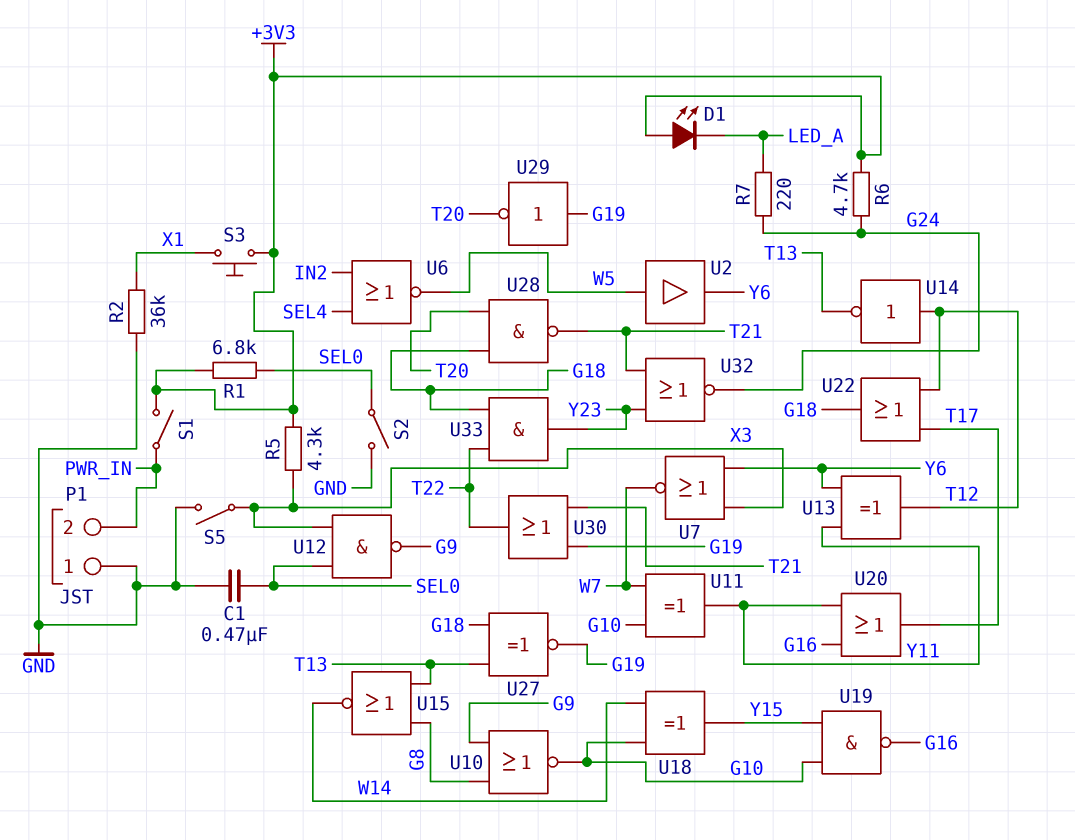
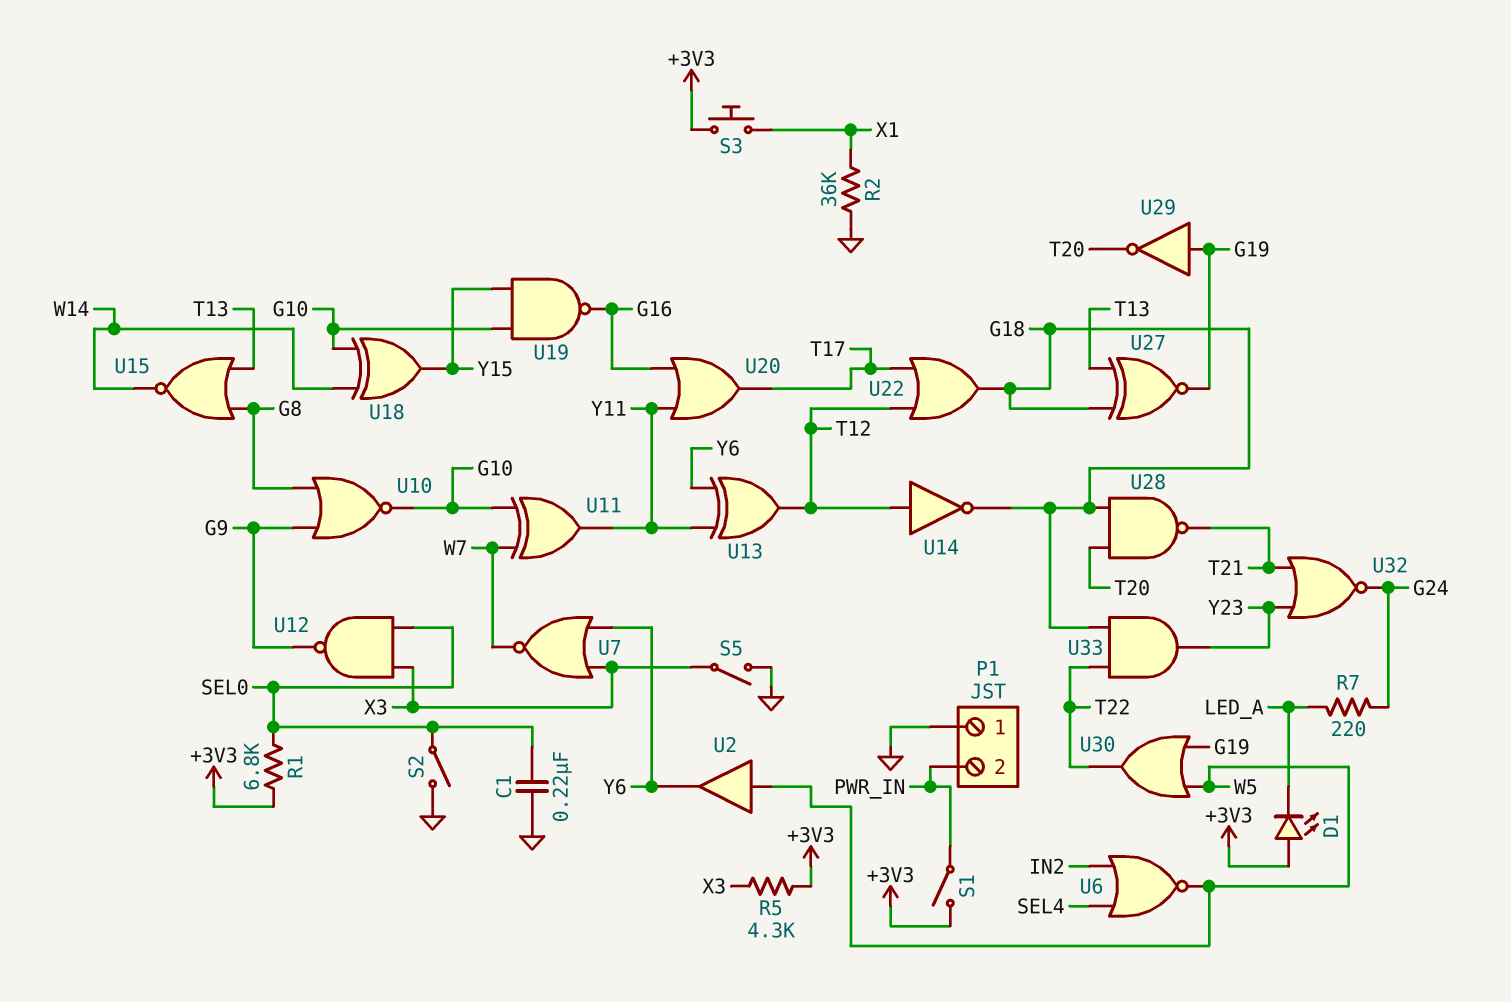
C1: 470nF (GND, SEL0) -> 220nF (GND, SEL0)
R6: 4.7k (+3V3, G24) -> none
U14: NOT (in T12, out T13) -> NOT (in T12, out G18)
U30: OR (in G19, in T21, out T22) -> OR (in G19, in W5, out T22)

